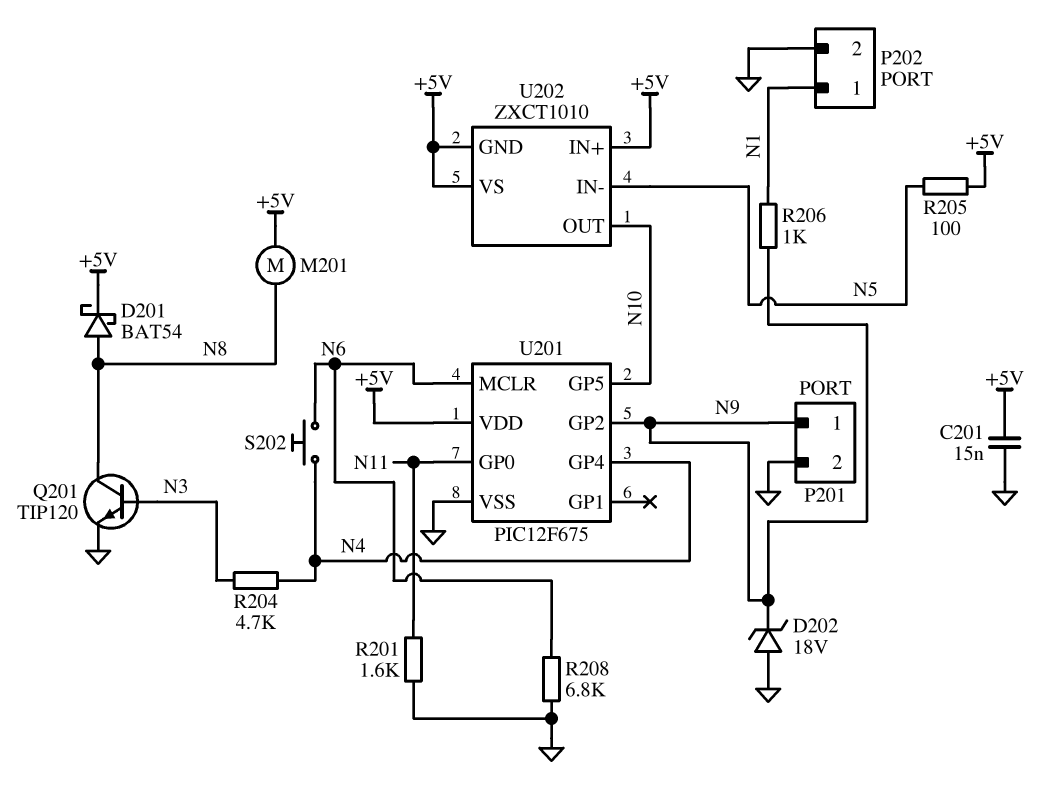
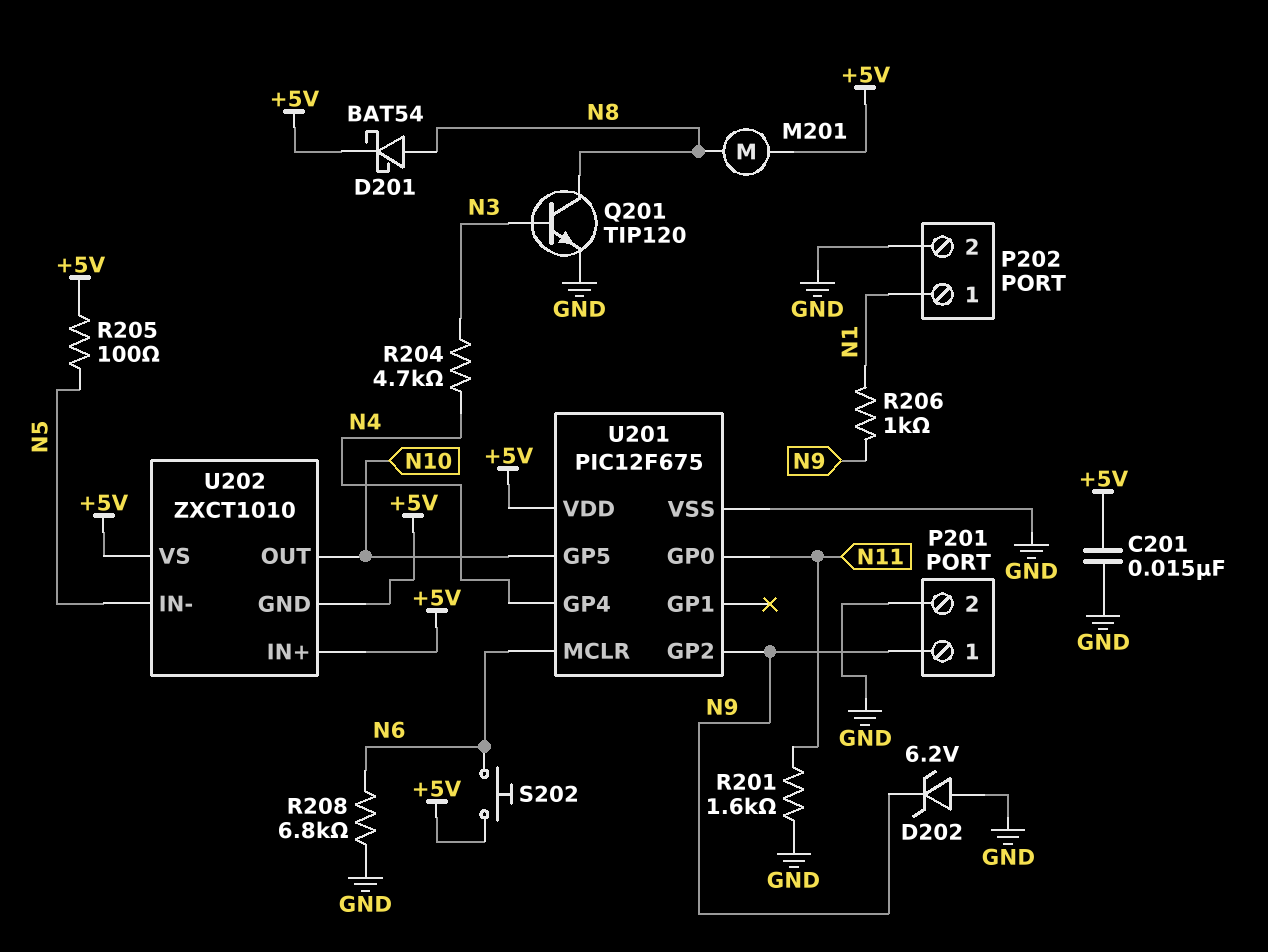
D202: zener 18V (A GND, K N9) -> zener 6.2V (A GND, K N9)
S202: button (N4, N6) -> button (+5V, N6)

